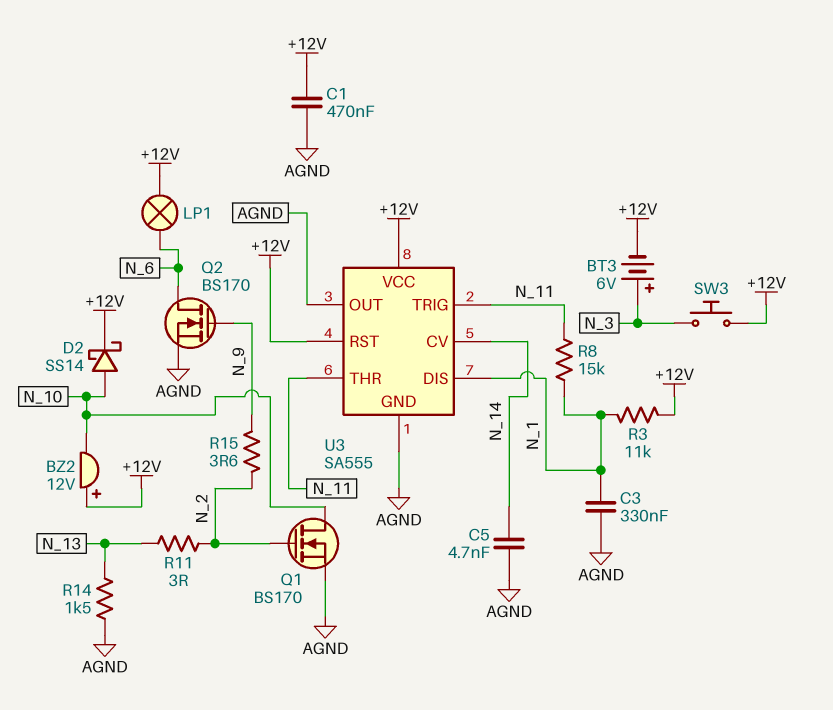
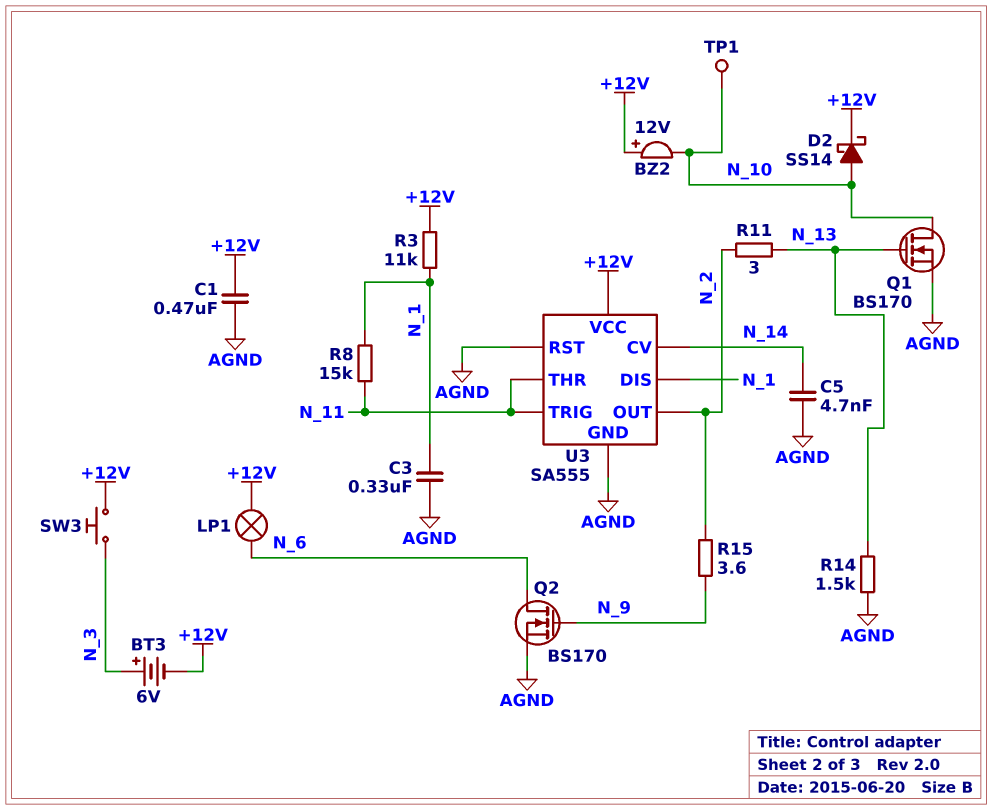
Q1: NMOS BS170 (G N_2, D N_10, S AGND) -> NMOS BS170 (G N_13, D N_10, S AGND)
TP1: none -> test point (N_10)
U3 pin OUT: AGND -> N_2
U3 pin RST: +12V -> AGND

